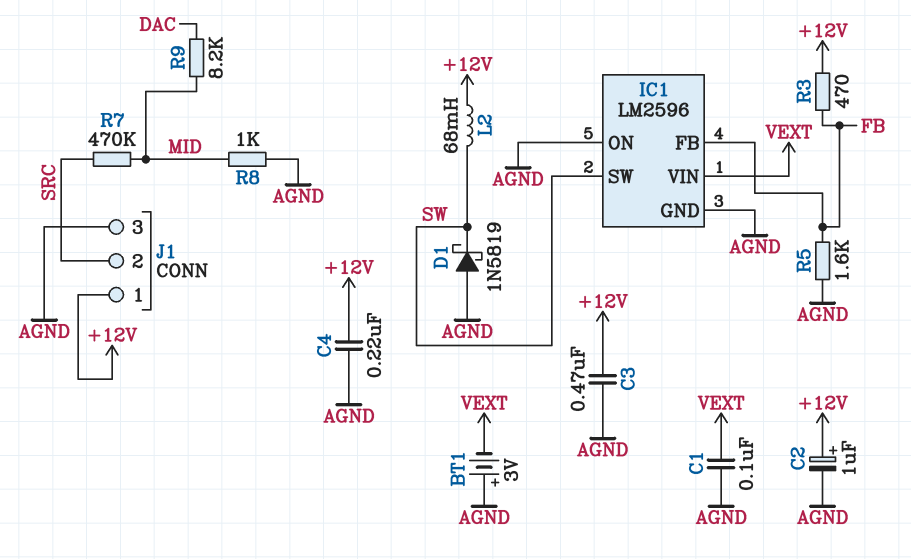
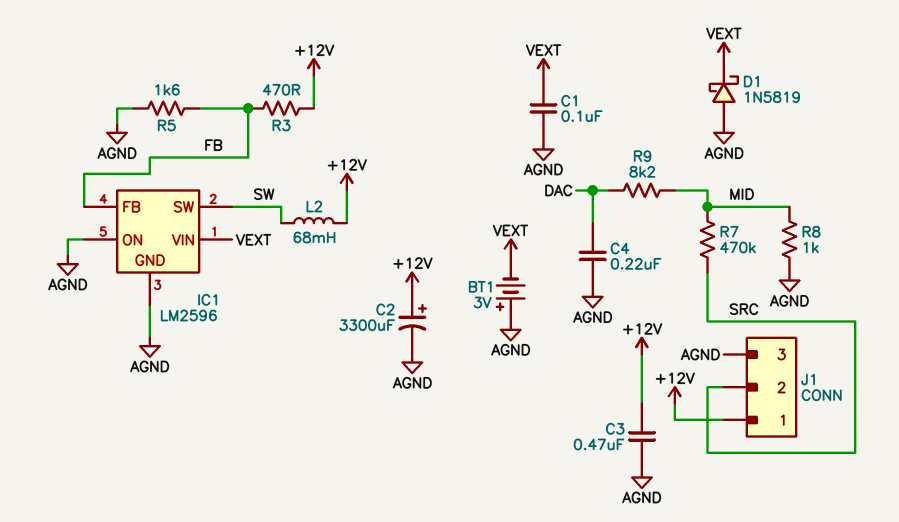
C2: 1uF (plus +12V, minus AGND) -> 3300uF (plus +12V, minus AGND)
C4: 220nF (+12V, AGND) -> 220nF (AGND, DAC)
D1: schottky 1N5819 (A AGND, K SW) -> schottky 1N5819 (A AGND, K VEXT)

